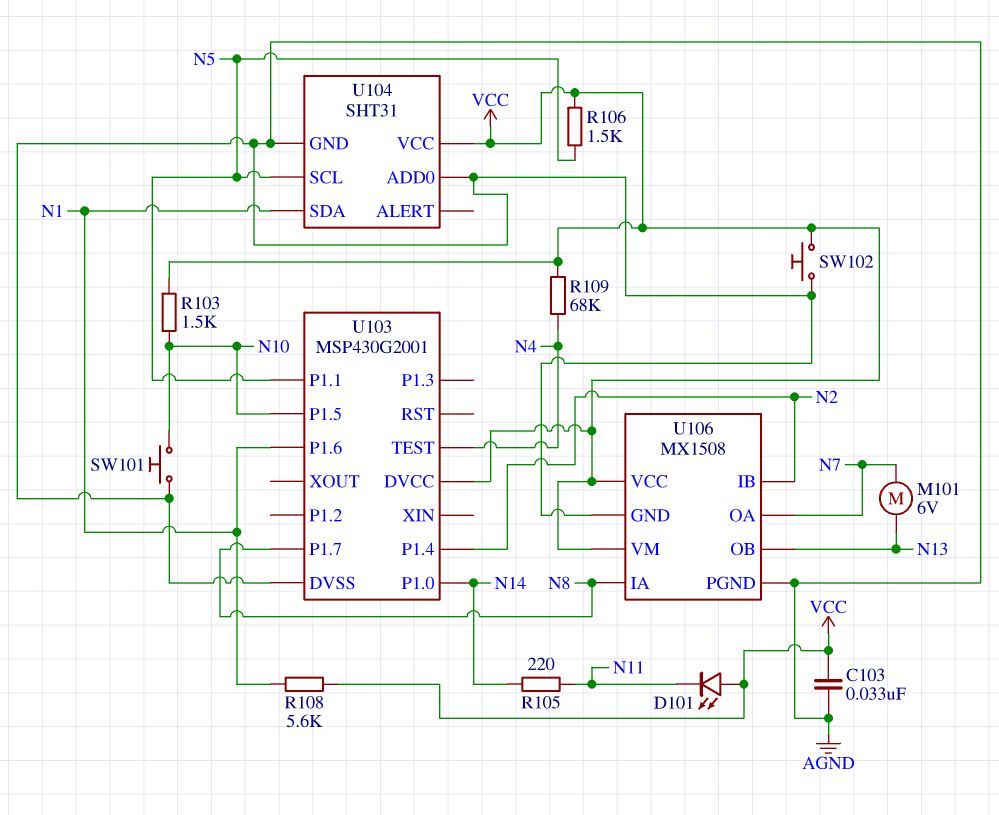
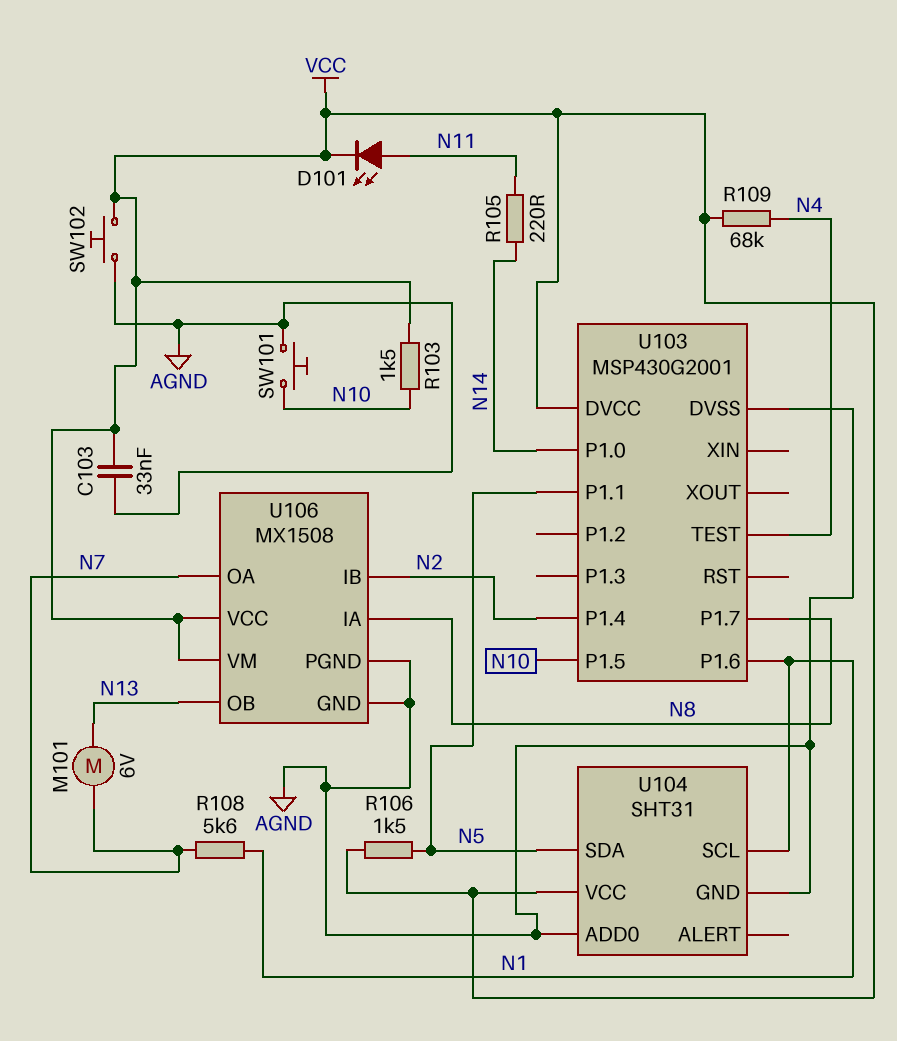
D101: LED (A VCC, K N11) -> LED (A N11, K VCC)
R108: 5.6k (N1, VCC) -> 5.6k (N1, N7)
U104 pin SCL: N5 -> N1
U104 pin SDA: N1 -> N5

